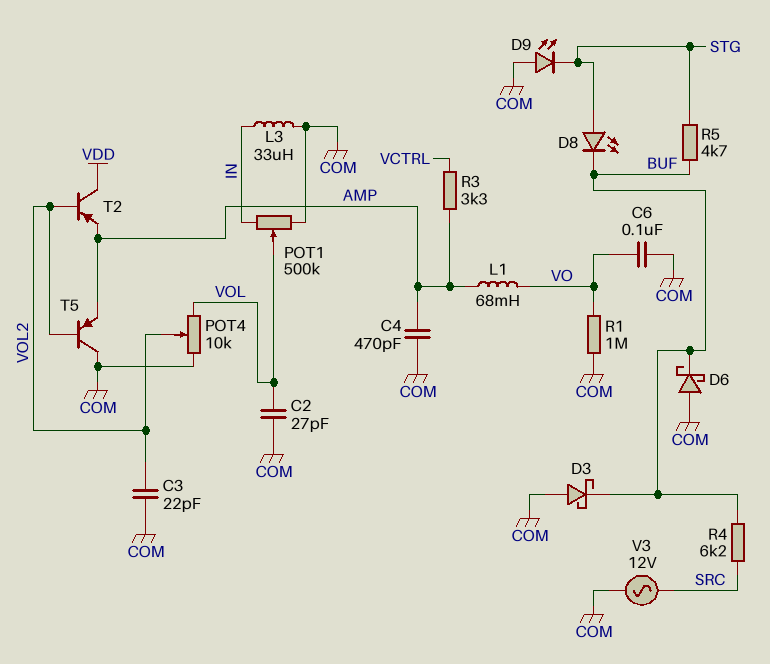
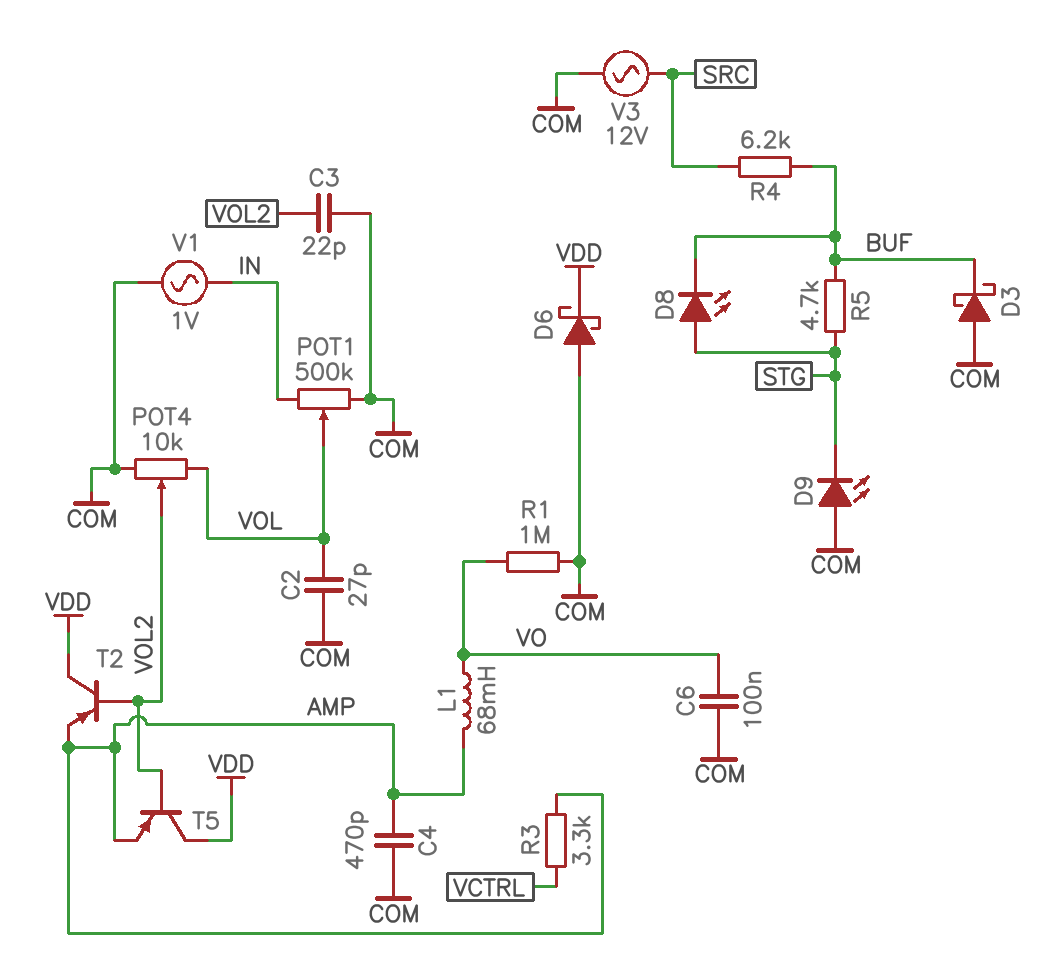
D6: schottky (A COM, K BUF) -> schottky (A COM, K VDD)
L3: 33uH (COM, IN) -> none
T5: PNP (B VOL2, C COM, E AMP) -> PNP (B VOL2, C VDD, E AMP)
V1: none -> AC 1V (COM, IN)

